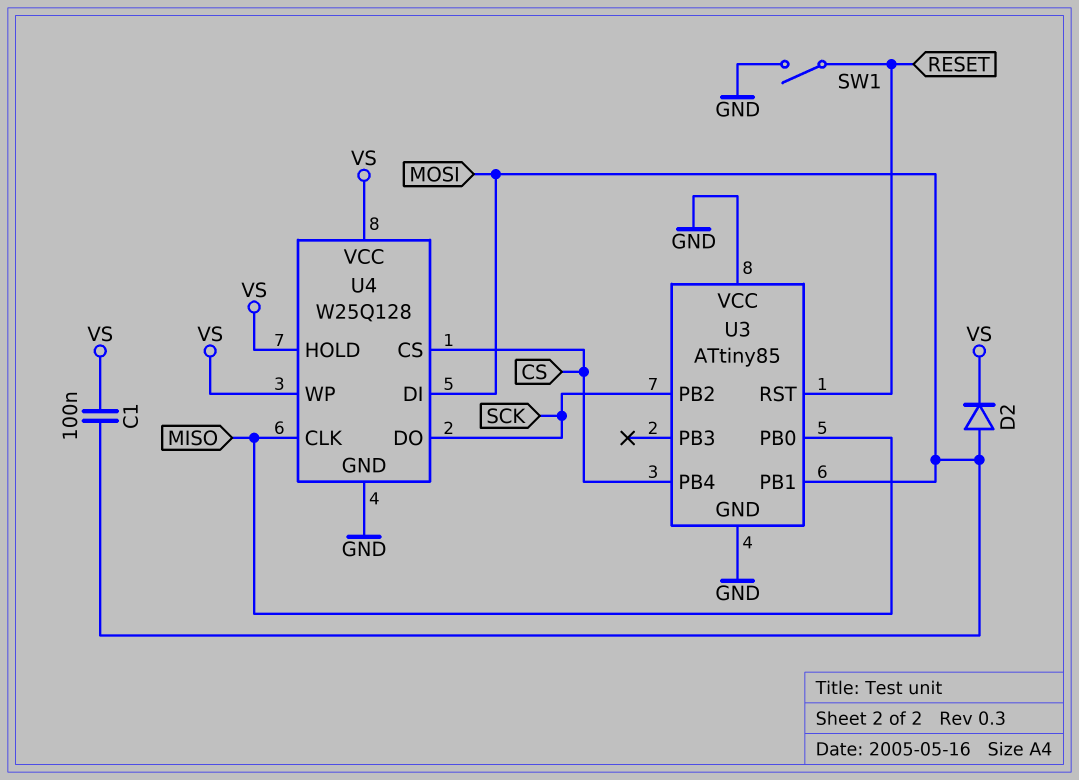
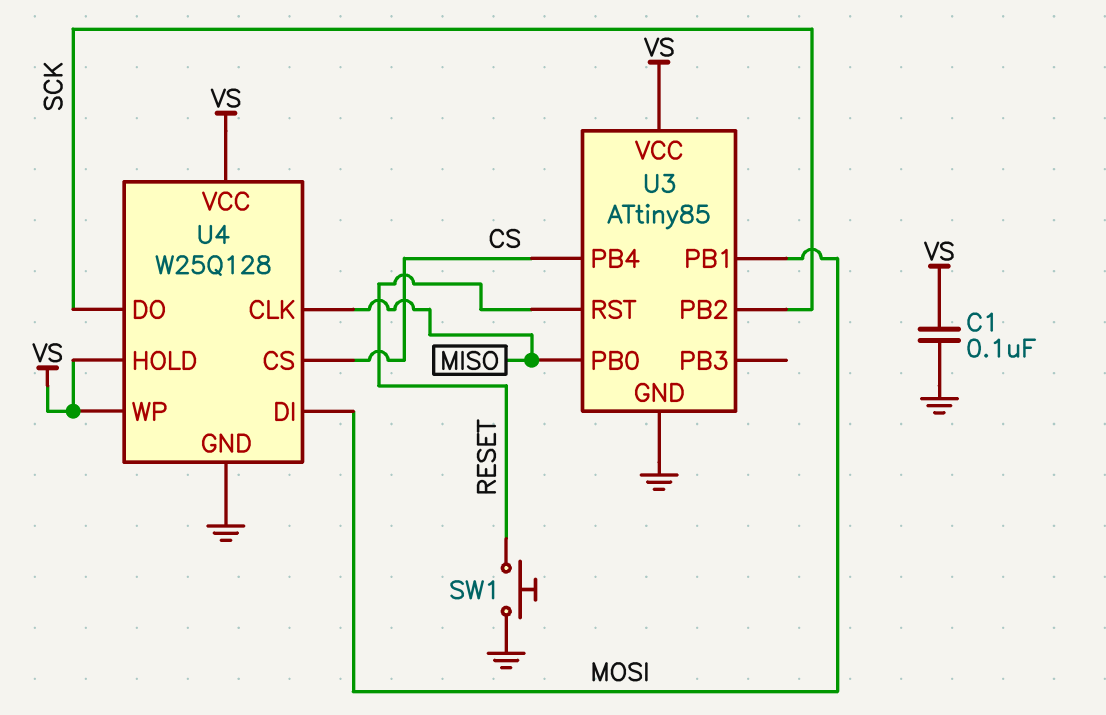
C1: 100nF (MOSI, VS) -> 100nF (GND, VS)
D2: diode (A MOSI, K VS) -> none
SW1: switch (GND, RESET) -> button (GND, RESET)
U3 pin VCC: GND -> VS

